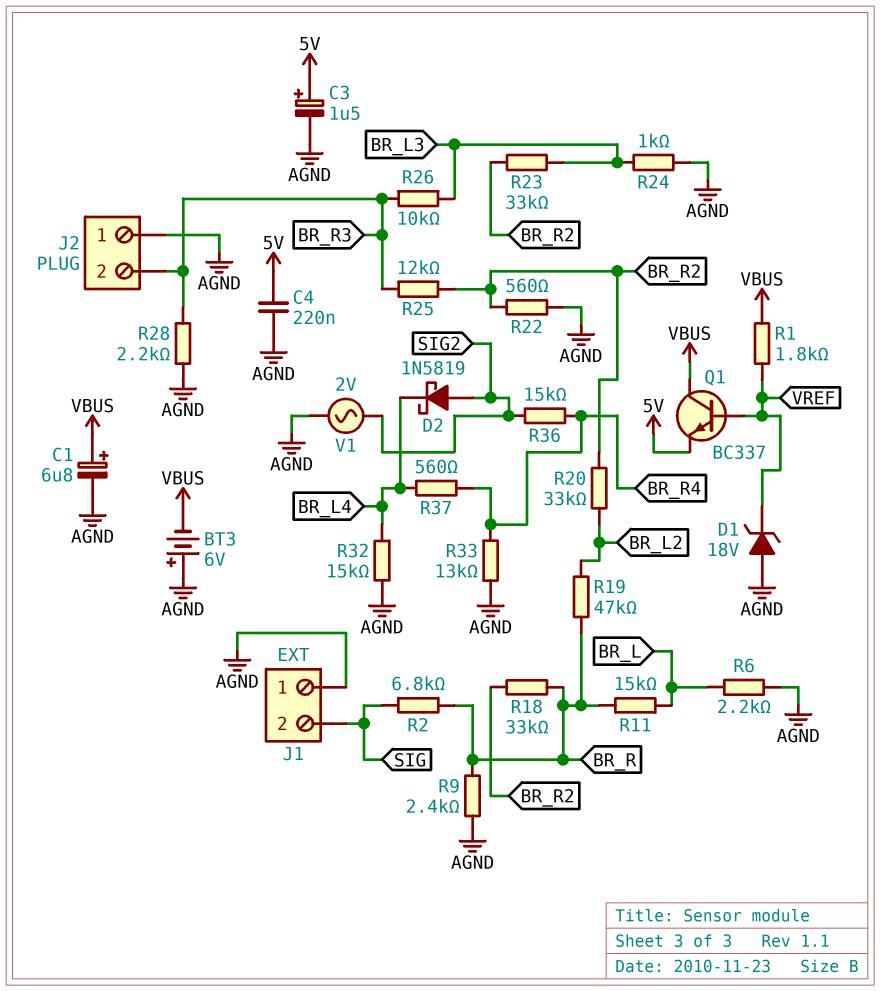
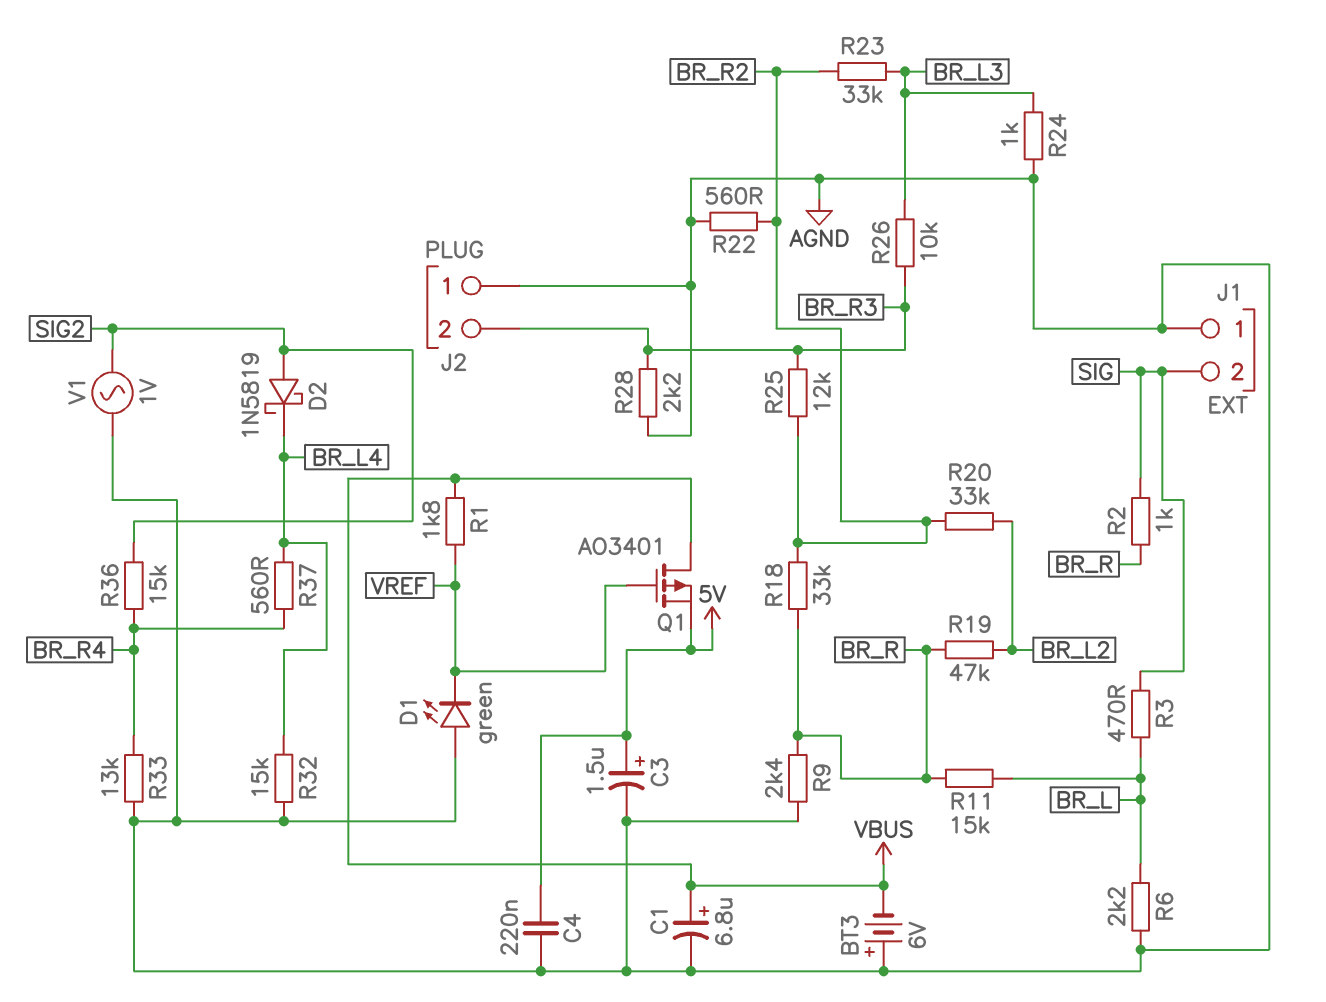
D1: zener 18V (A AGND, K VREF) -> LED green (A AGND, K VREF)
Q1: NPN BC337 (B VREF, C VBUS, E 5V) -> PMOS AO3401 (G VREF, D VBUS, S 5V)
R2: 6.8k (BR_R, SIG) -> 1k (BR_R, SIG)
R3: none -> 470 (BR_L, SIG)
V1: AC 2V (AGND, SIG2) -> AC 1V (AGND, SIG2)

